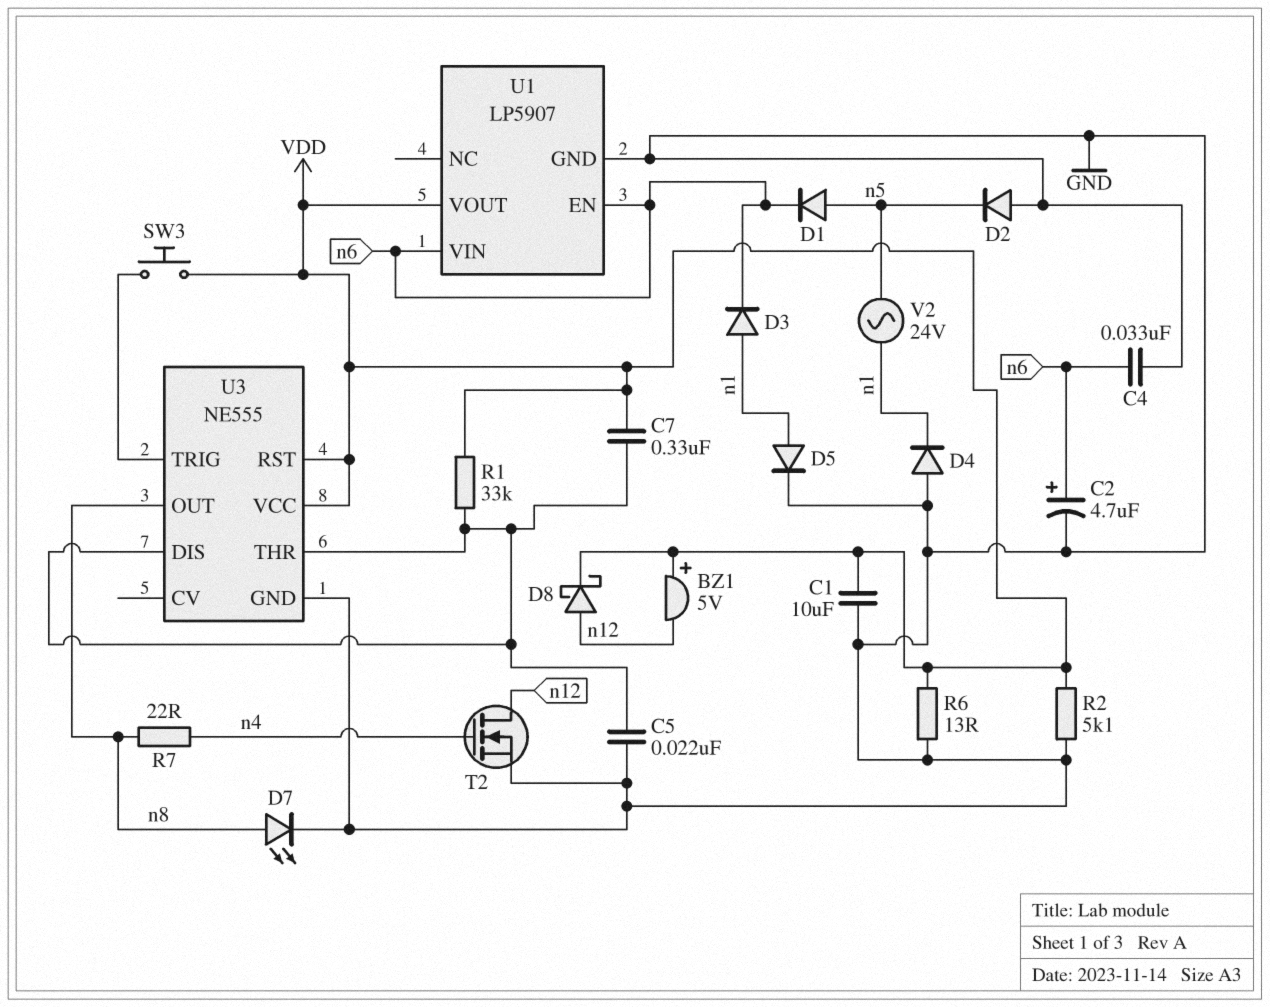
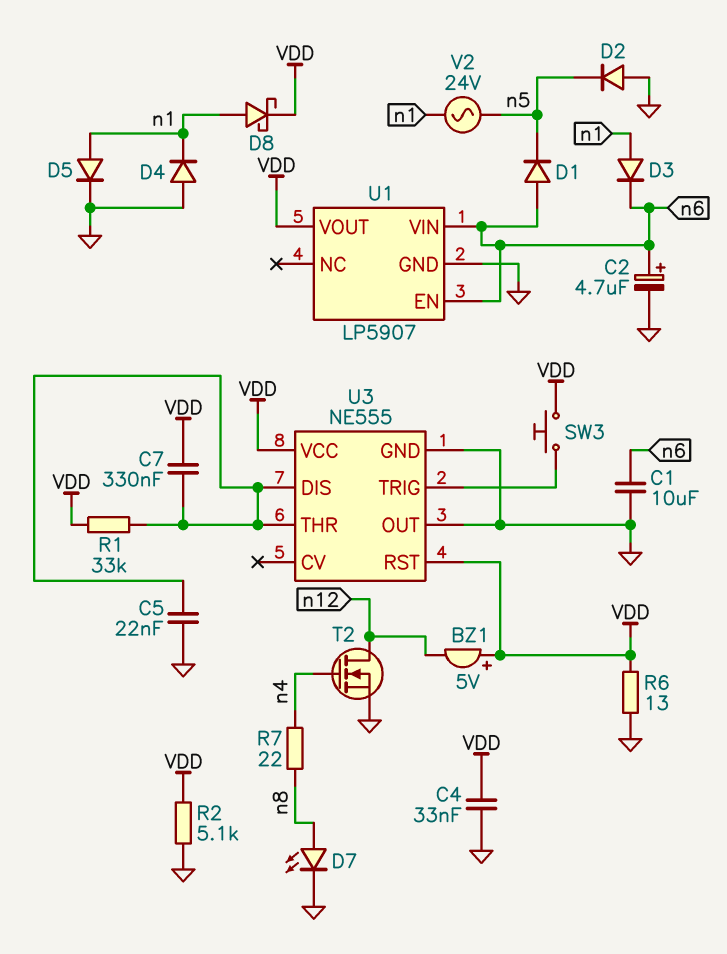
C1: 10uF (GND, VDD) -> 10uF (GND, n6)
C4: 33nF (GND, n6) -> 33nF (GND, VDD)
D1: diode (A n5, K n6) -> diode (A n6, K n5)
D8: schottky (A n12, K VDD) -> schottky (A n1, K VDD)
U3 pin OUT: n8 -> GND

